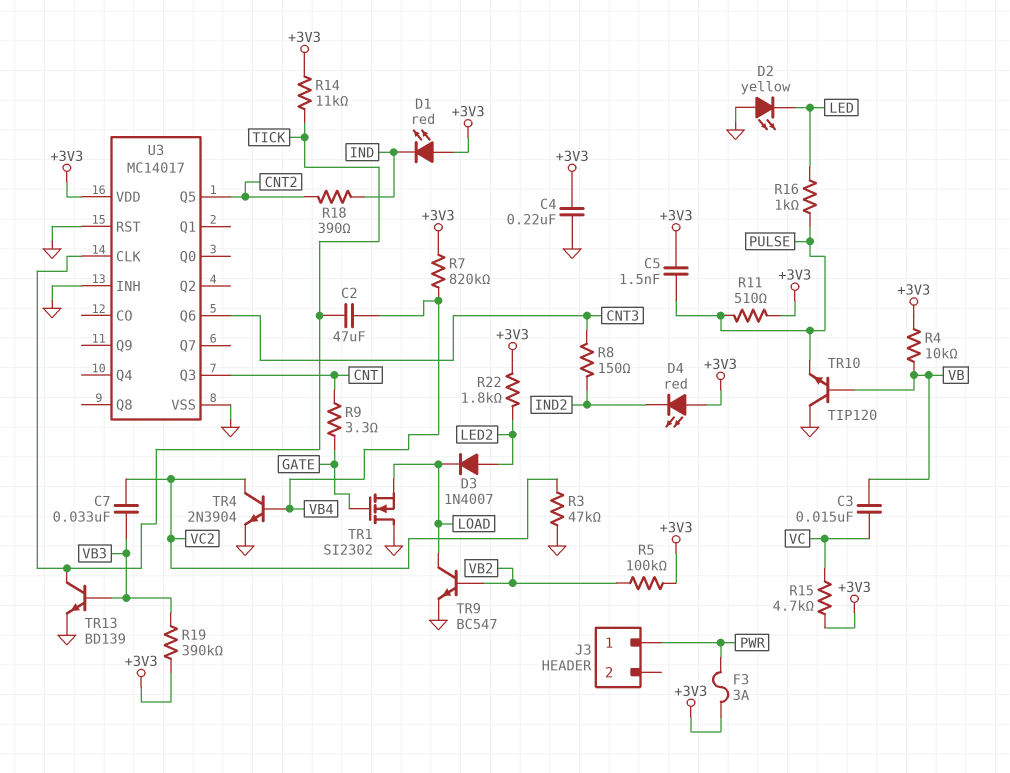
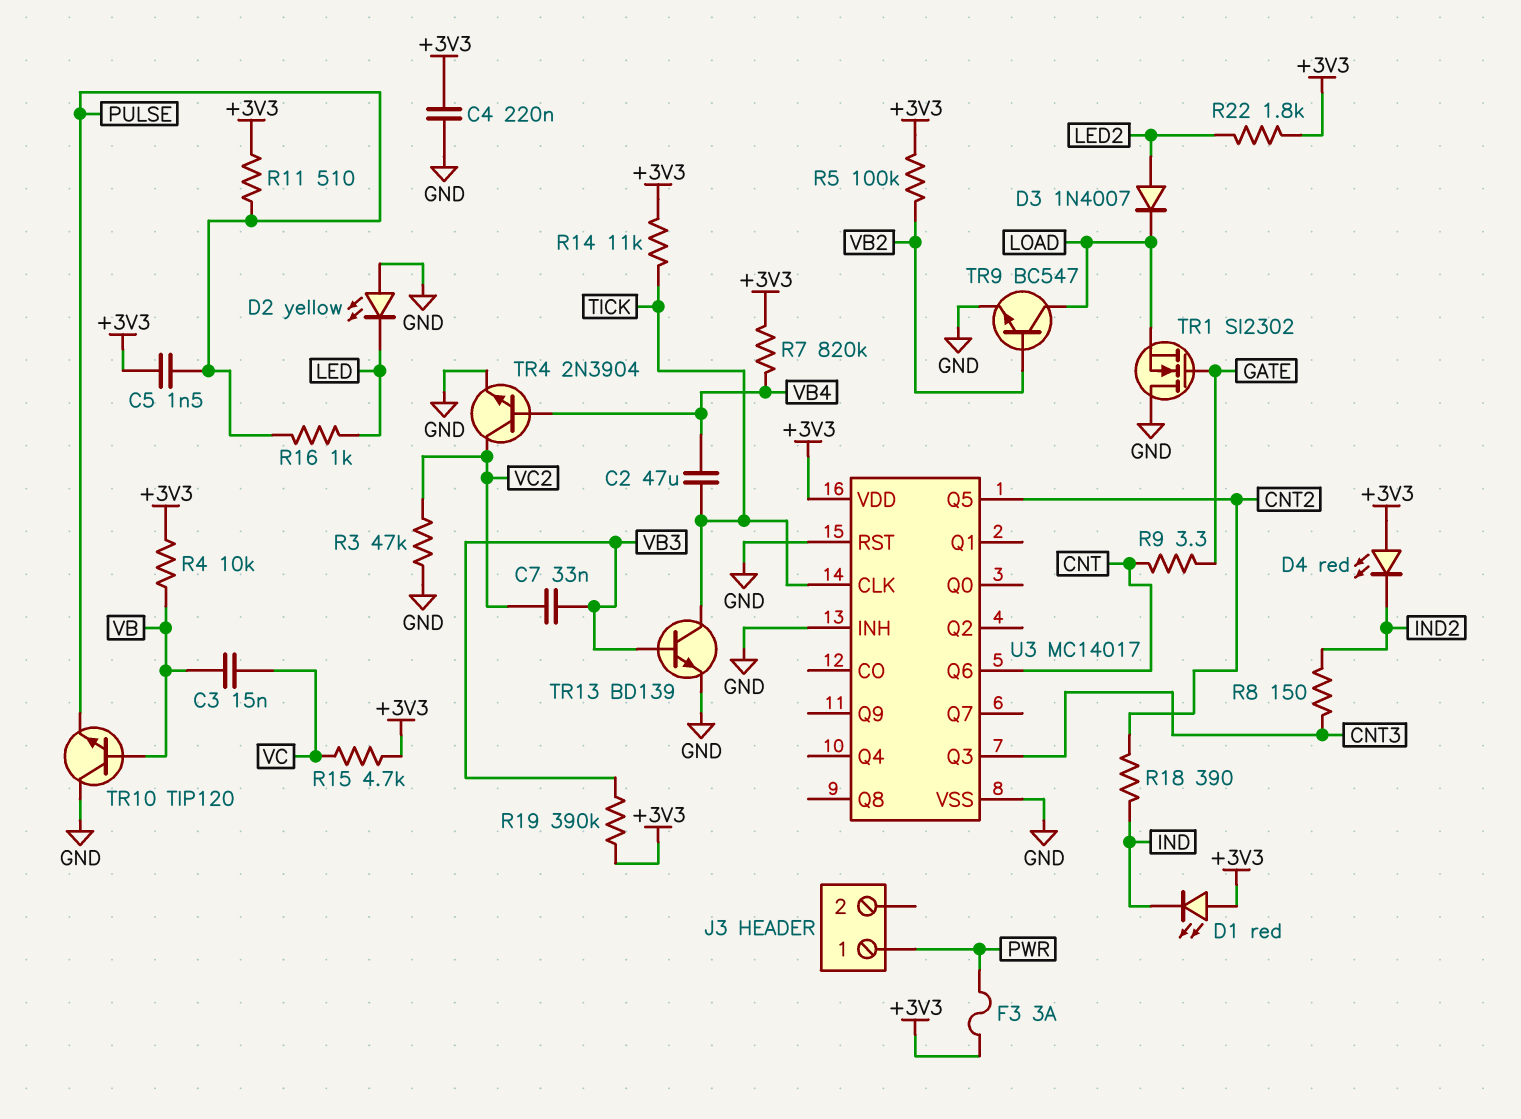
U3 pin Q3: CNT -> CNT3
U3 pin Q6: CNT3 -> CNT

